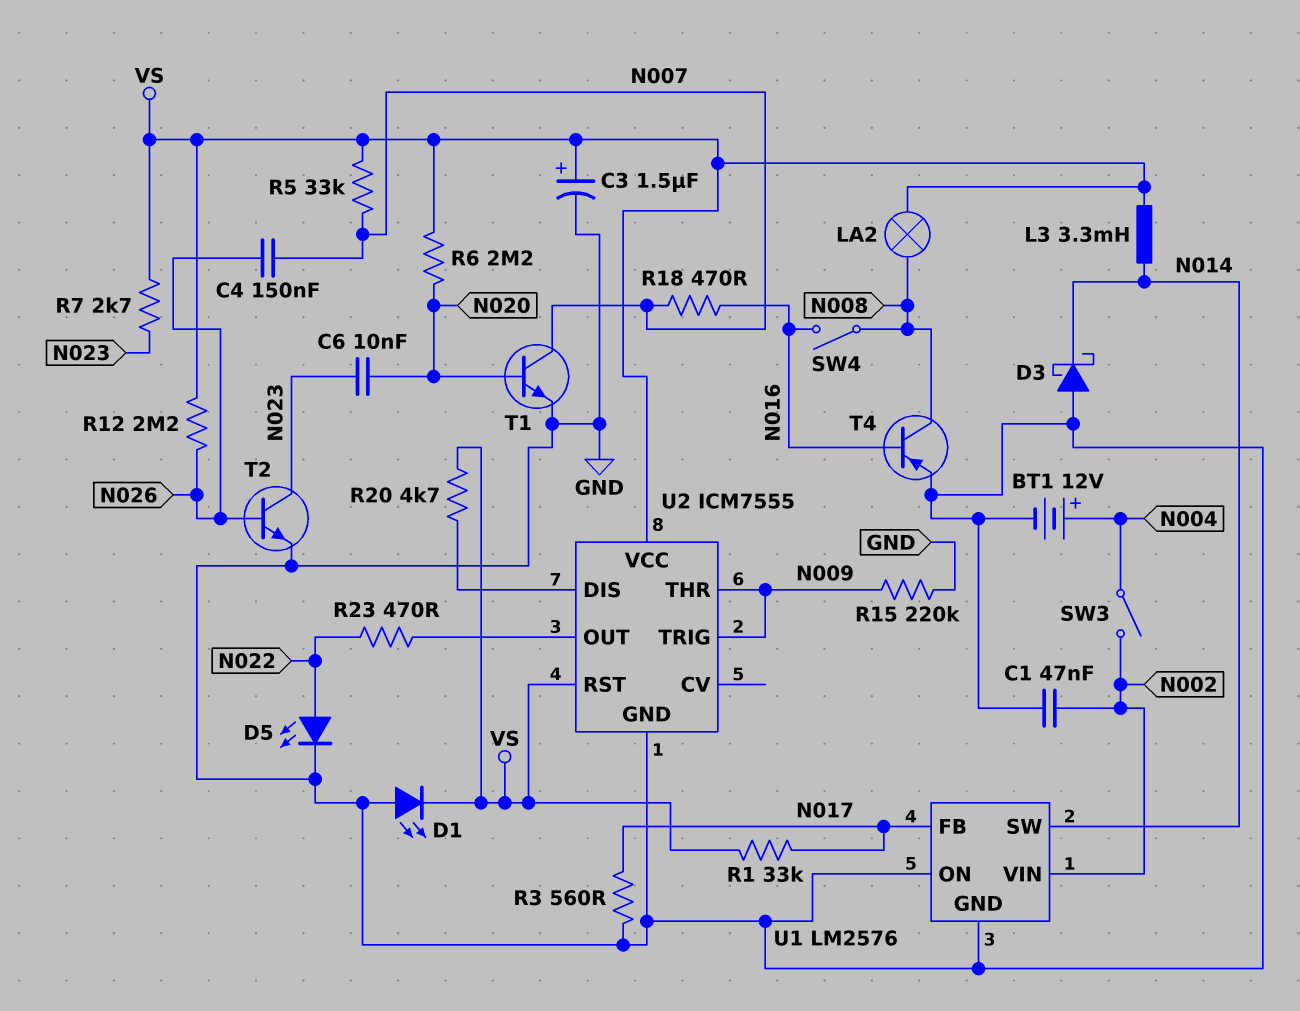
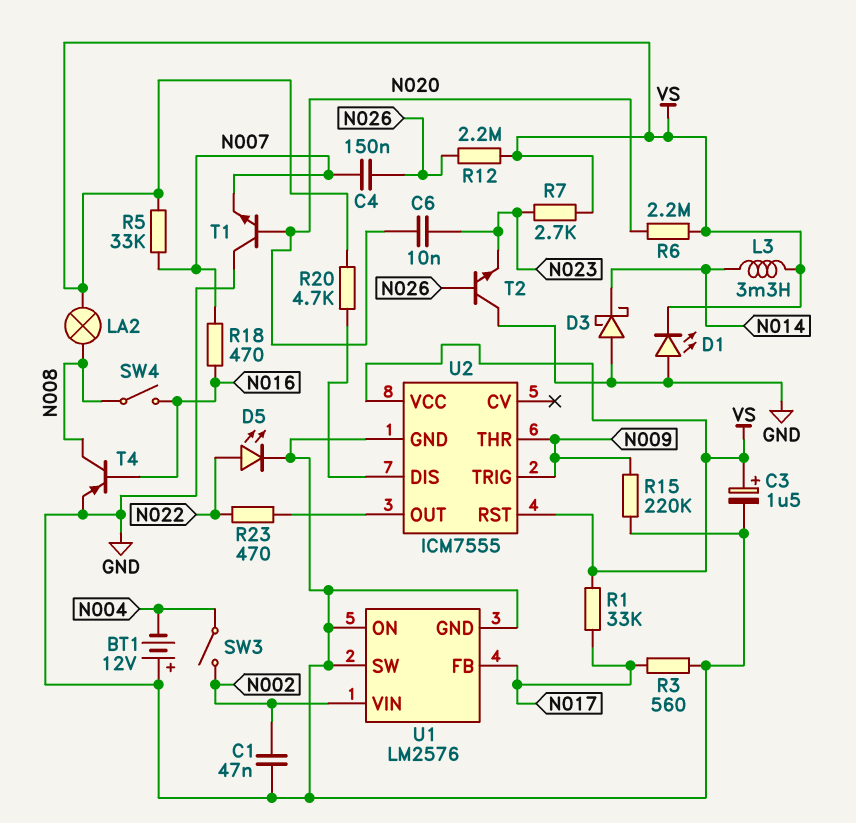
BT1: 12V (plus N004, minus GND) -> 12V (plus GND, minus N004)
T1: NPN (B N020, C N007, E GND) -> NPN (B N020, C GND, E N007)
T2: NPN (B N026, C N023, E GND) -> NPN (B N026, C GND, E N023)
U1 pin SW: N014 -> GND

